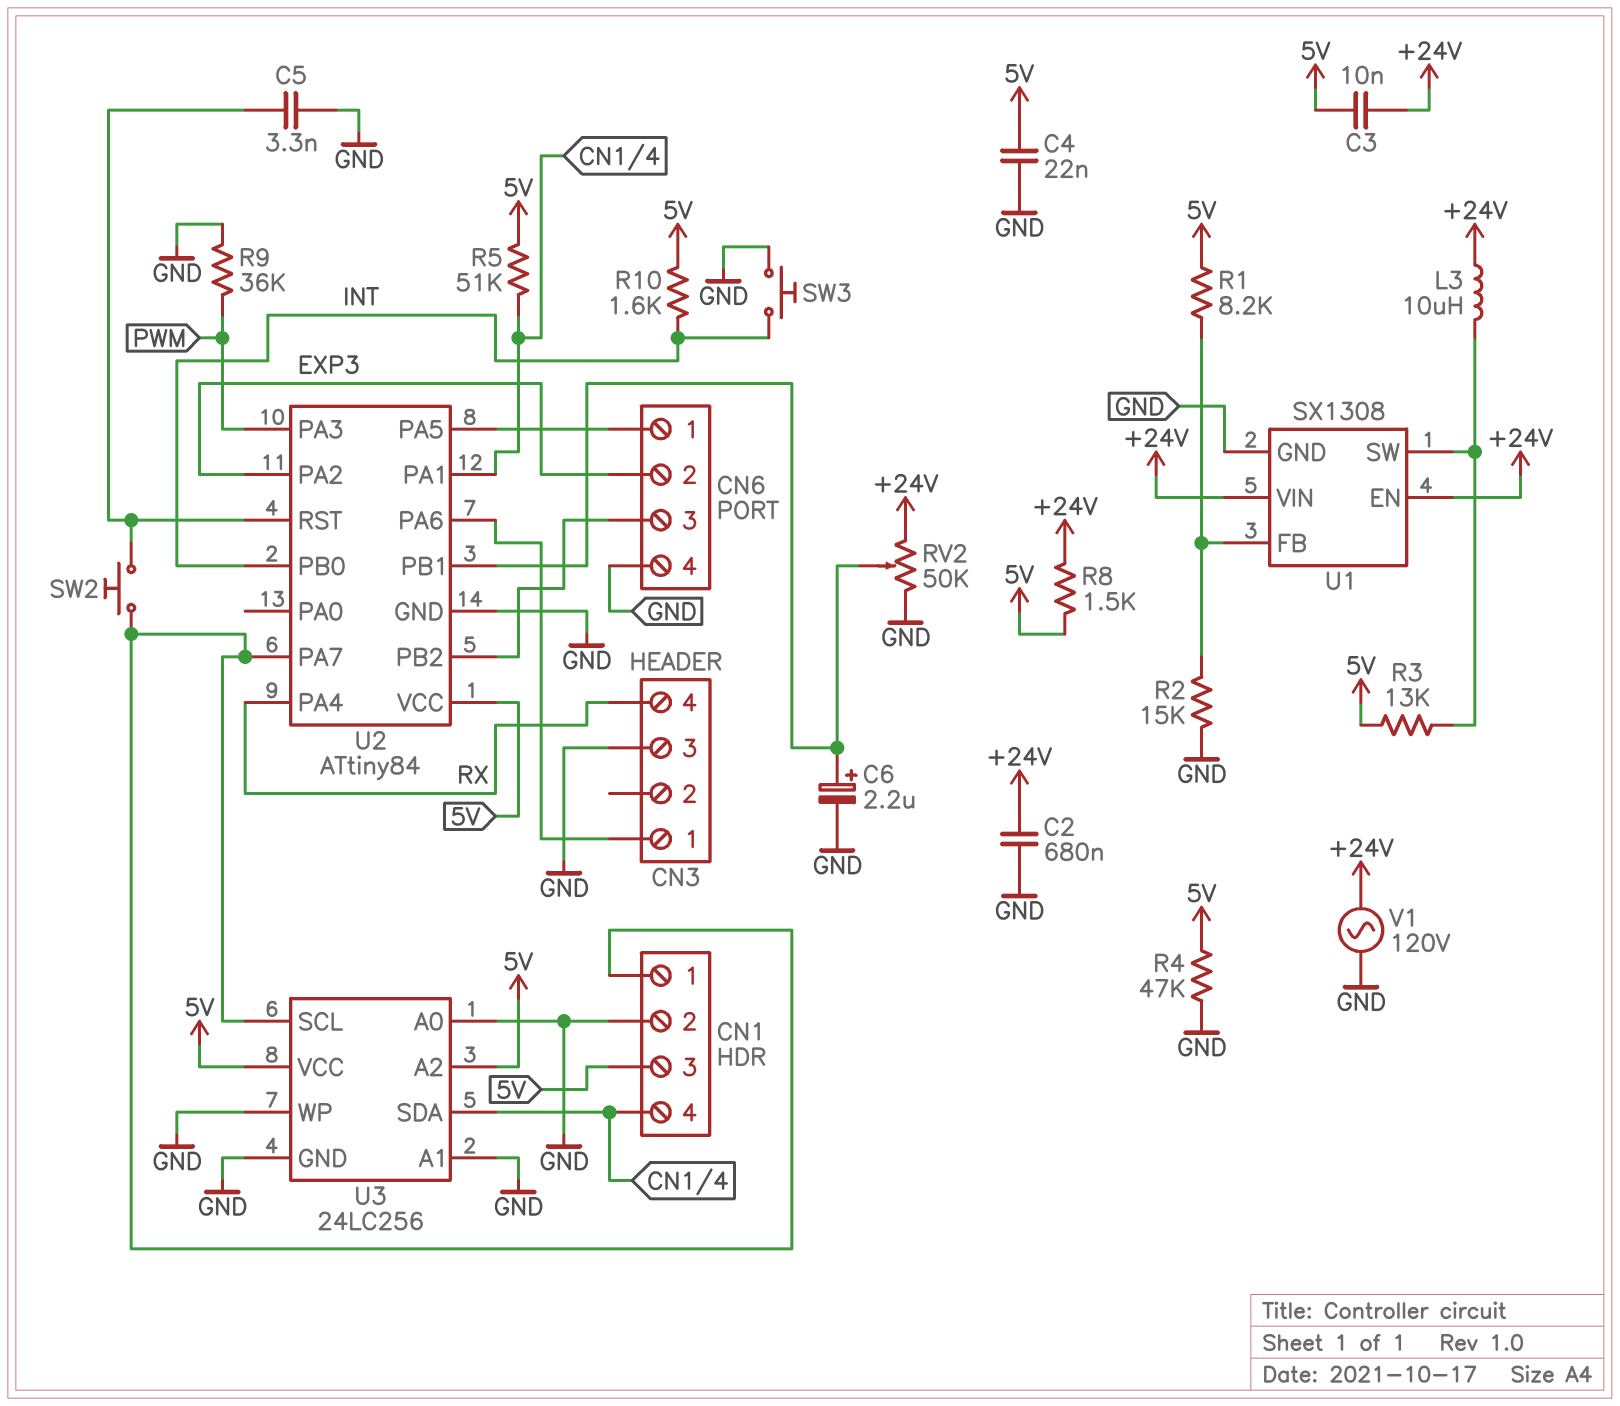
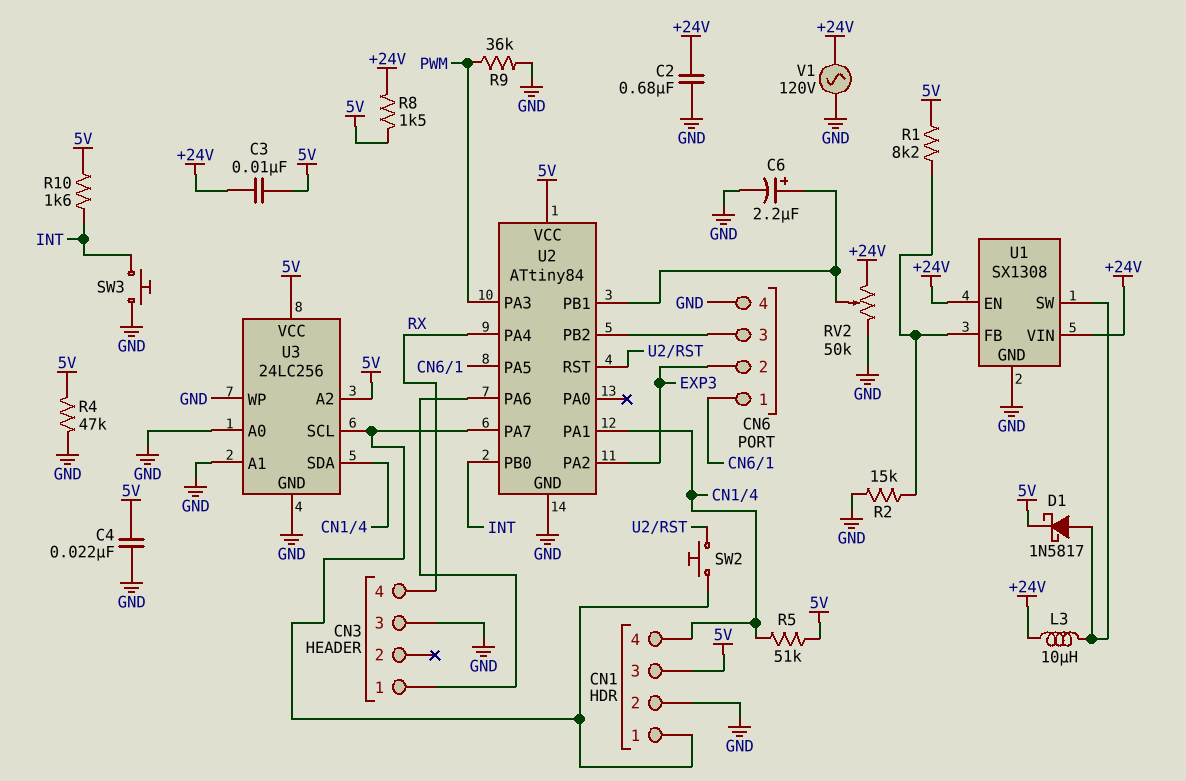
C5: 3.3nF (GND, U2/RST) -> none
D1: none -> schottky 1N5817 (A U1/SW, K 5V)
R3: 13k (5V, U1/SW) -> none

